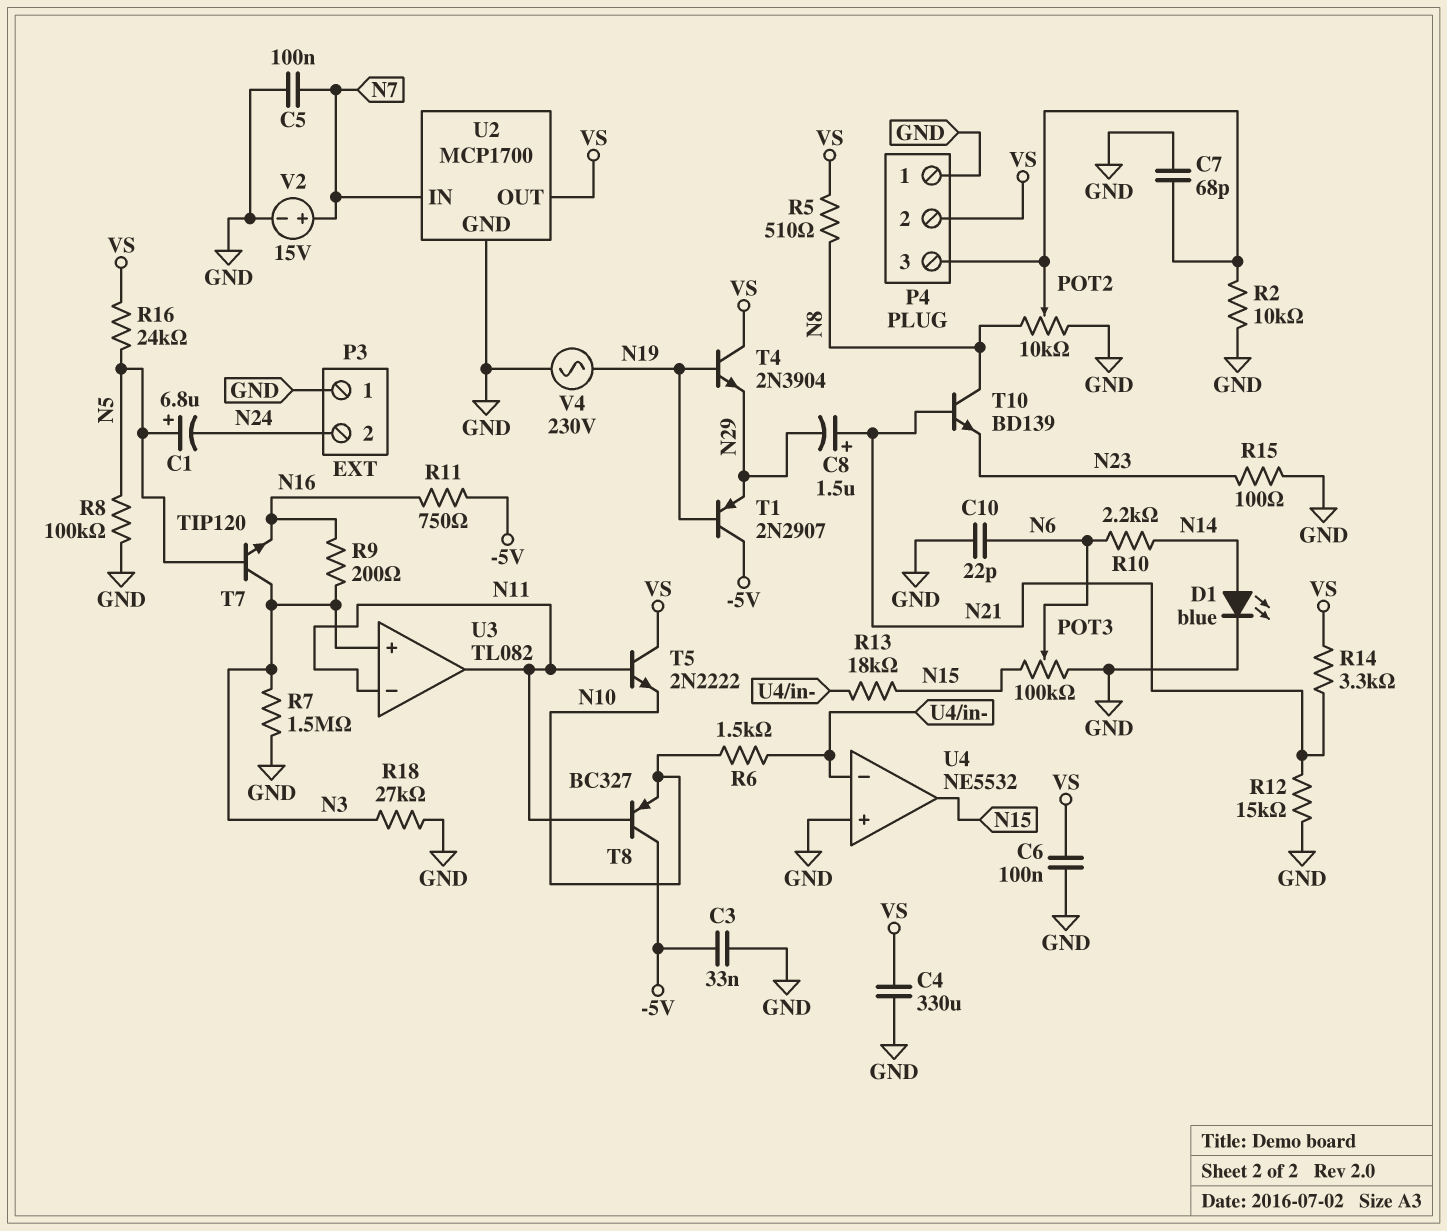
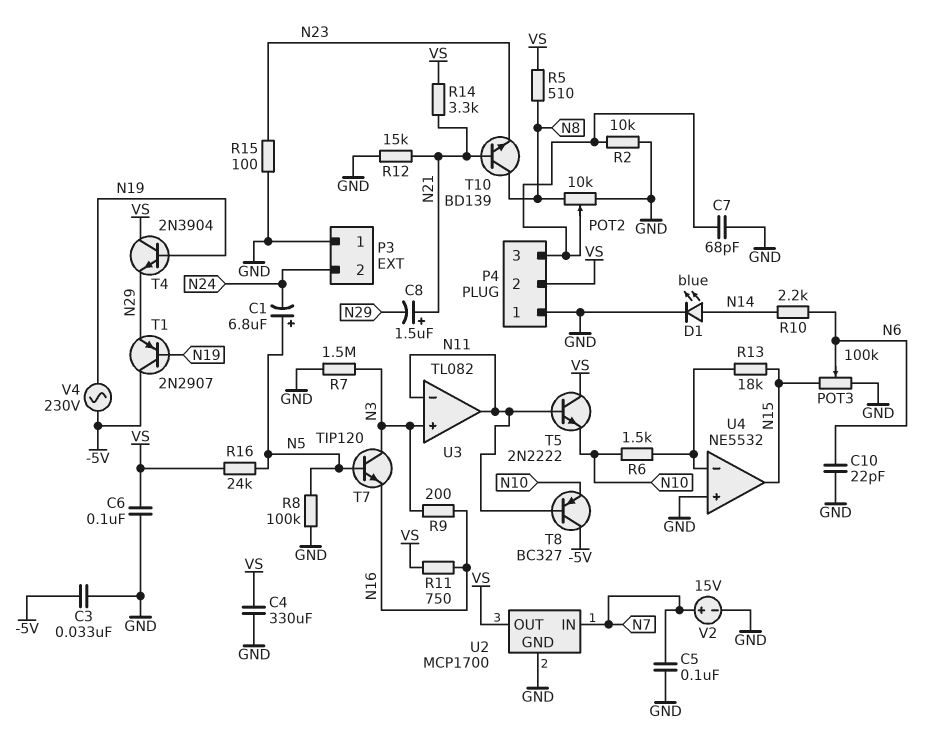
R11: 750 (-5V, N16) -> 750 (N16, VS)
R18: 27k (GND, N3) -> none
V4: AC 230V (GND, N19) -> AC 230V (-5V, N19)

